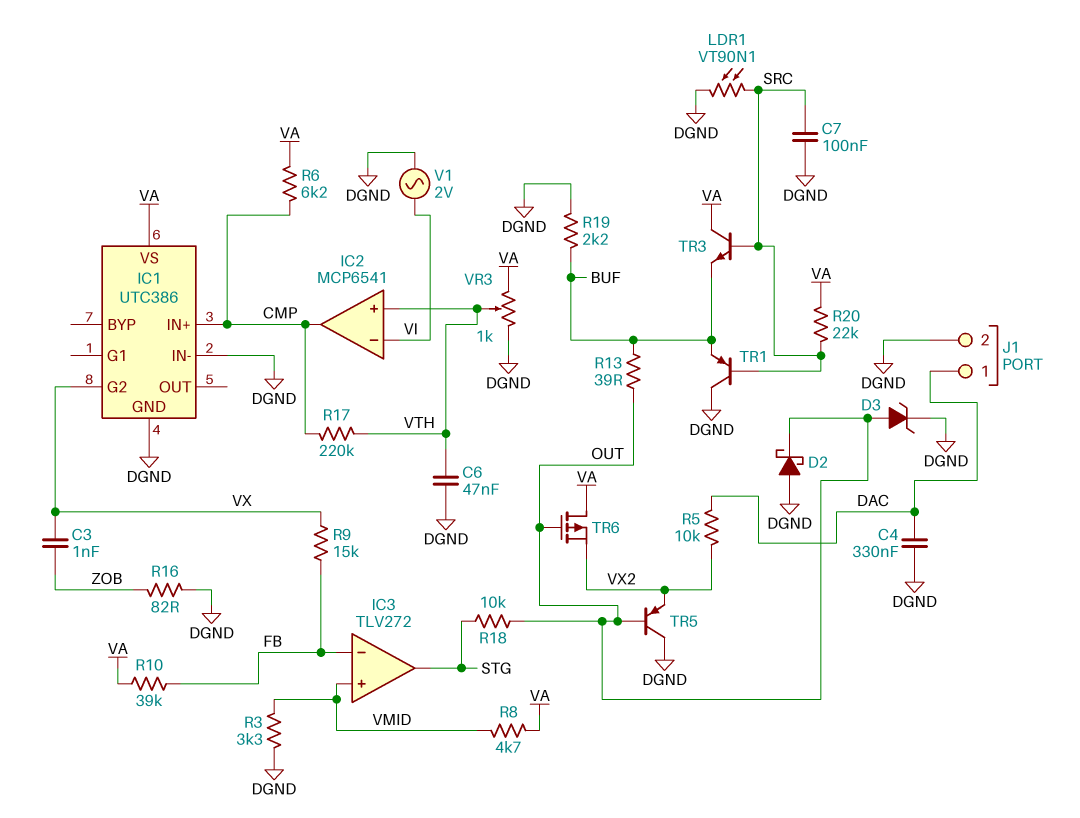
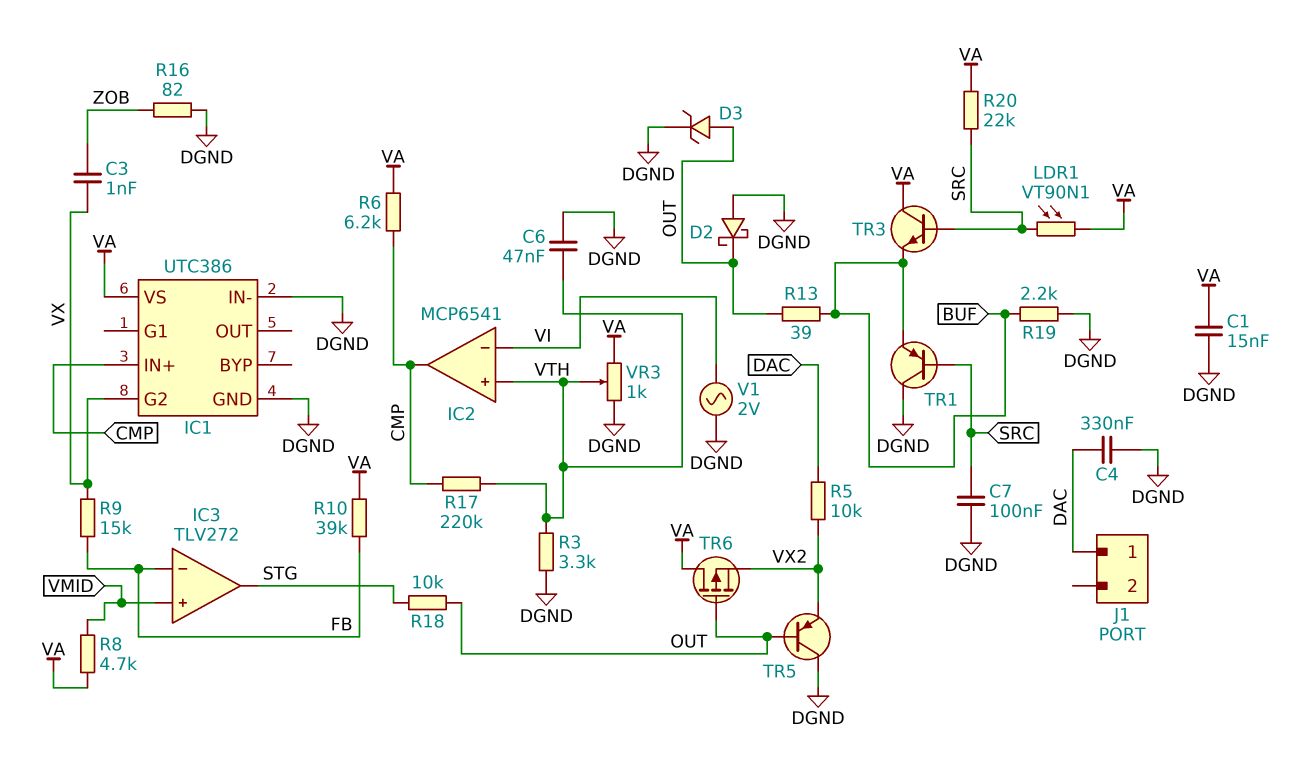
C1: none -> 15nF (DGND, VA)
J1 pin 2: DGND -> none
LDR1: VT90N1 (DGND, SRC) -> VT90N1 (SRC, VA)
R3: 3.3k (DGND, VMID) -> 3.3k (DGND, VTH)

